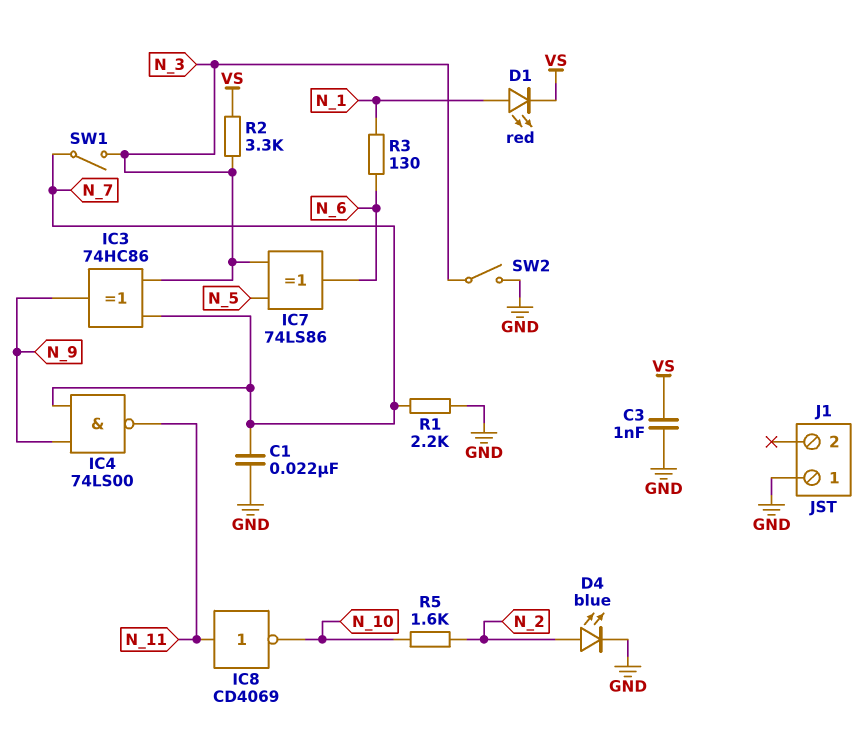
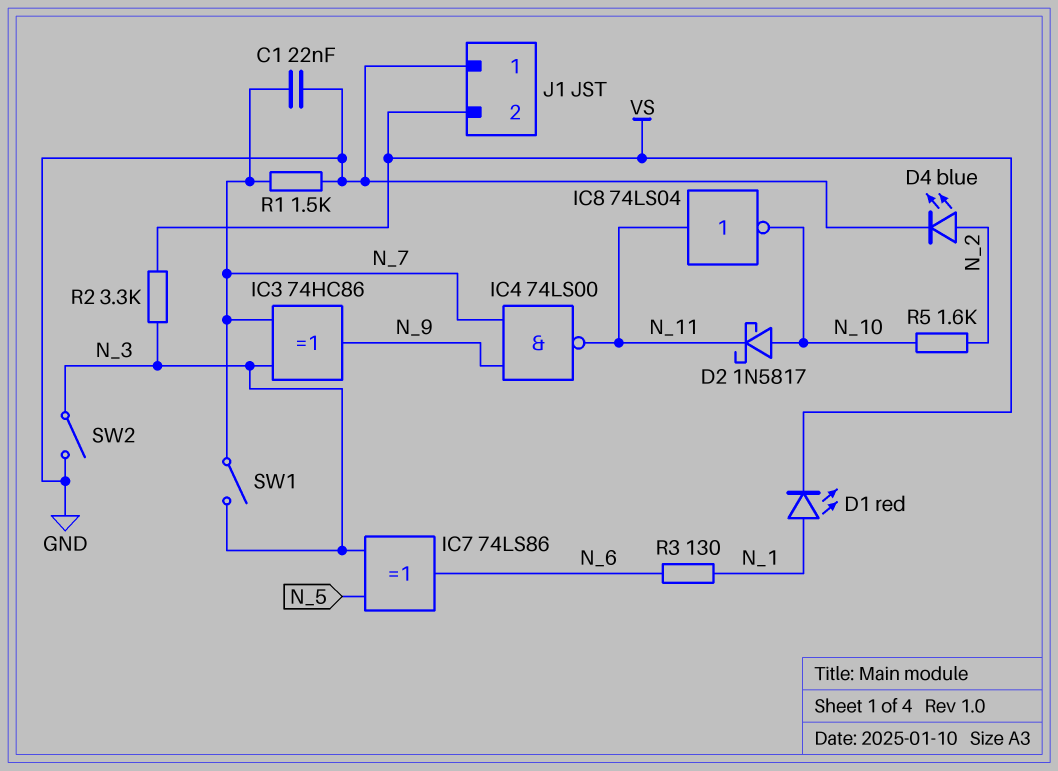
C3: 1nF (GND, VS) -> none
D2: none -> schottky 1N5817 (A N_10, K N_11)
IC8: NOT CD4069 (in N_11, out N_10) -> NOT 74LS04 (in N_11, out N_10)
J1 pin 2: none -> VS
R1: 2.2k (GND, N_7) -> 1.5k (GND, N_7)

